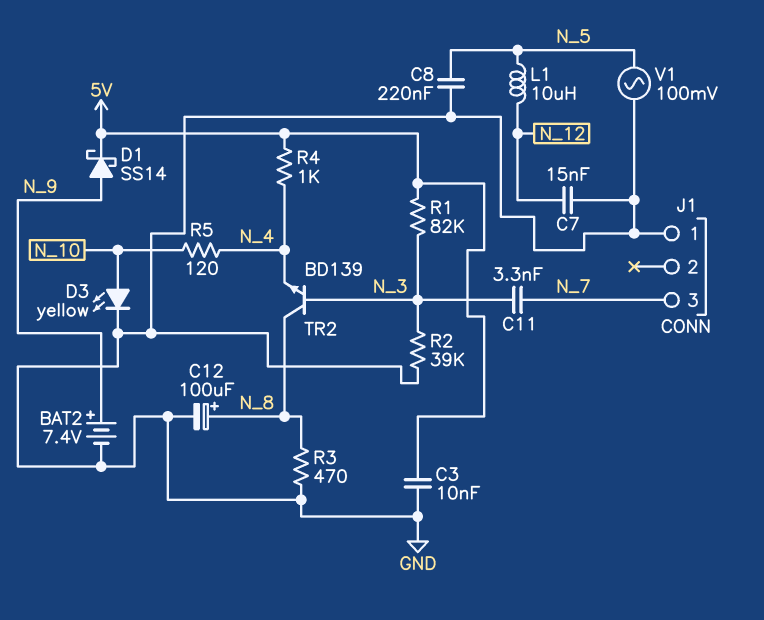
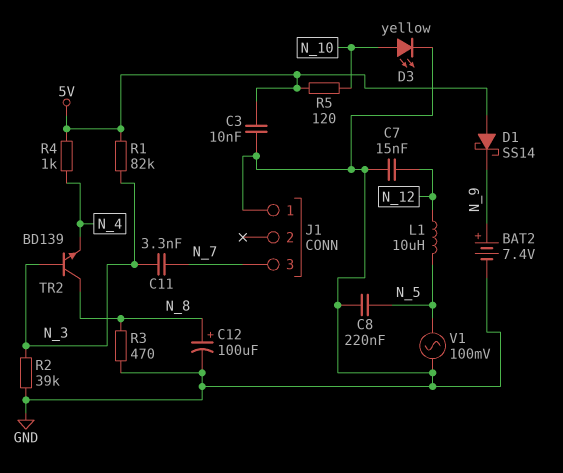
D1: schottky SS14 (A N_9, K 5V) -> schottky SS14 (A 5V, K N_9)
R5: 120 (N_4, N_10) -> 120 (5V, N_10)

